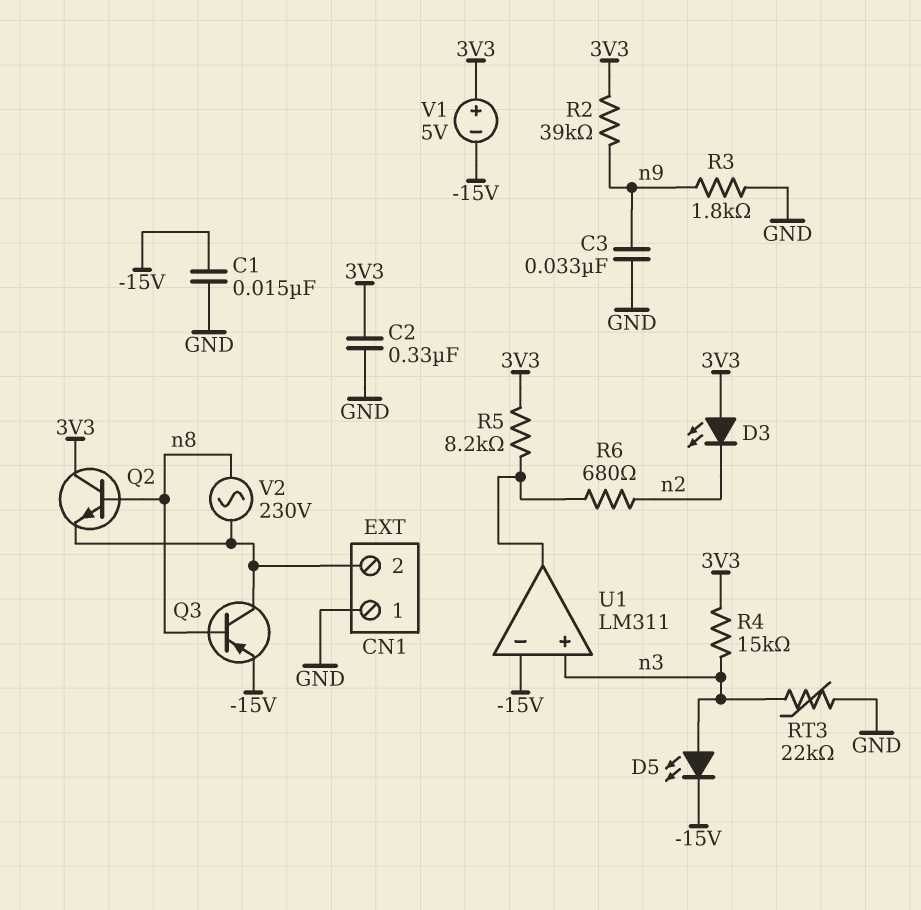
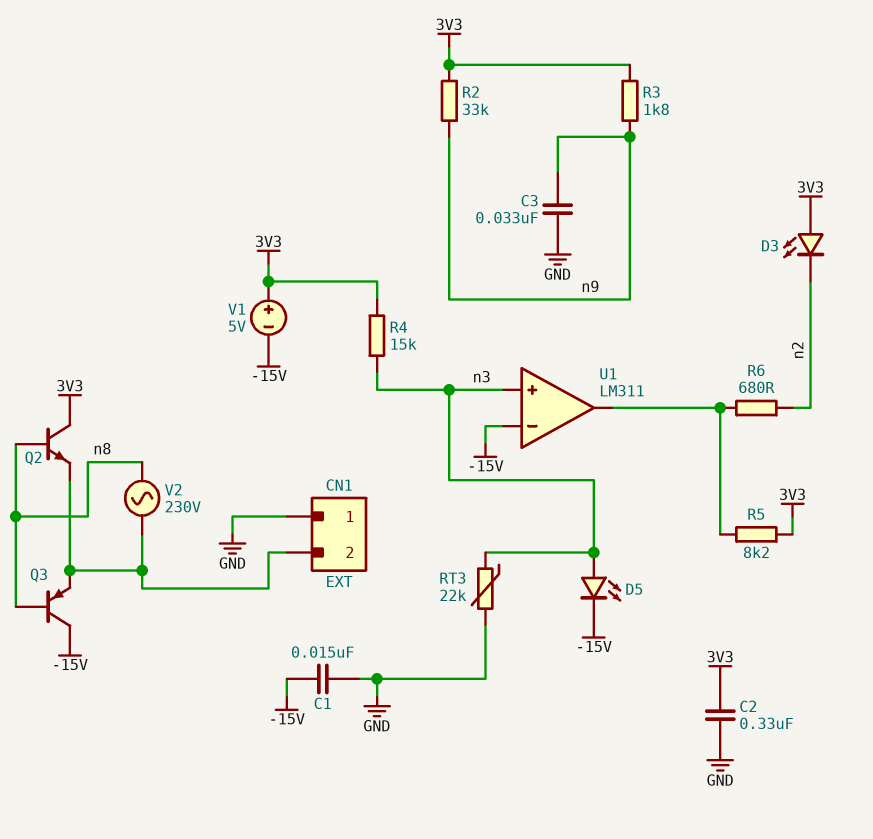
Q3: PNP (B n8, C CN1/2, E -15V) -> PNP (B n8, C -15V, E CN1/2)
R2: 39k (3V3, n9) -> 33k (3V3, n9)
R3: 1.8k (GND, n9) -> 1.8k (3V3, n9)

